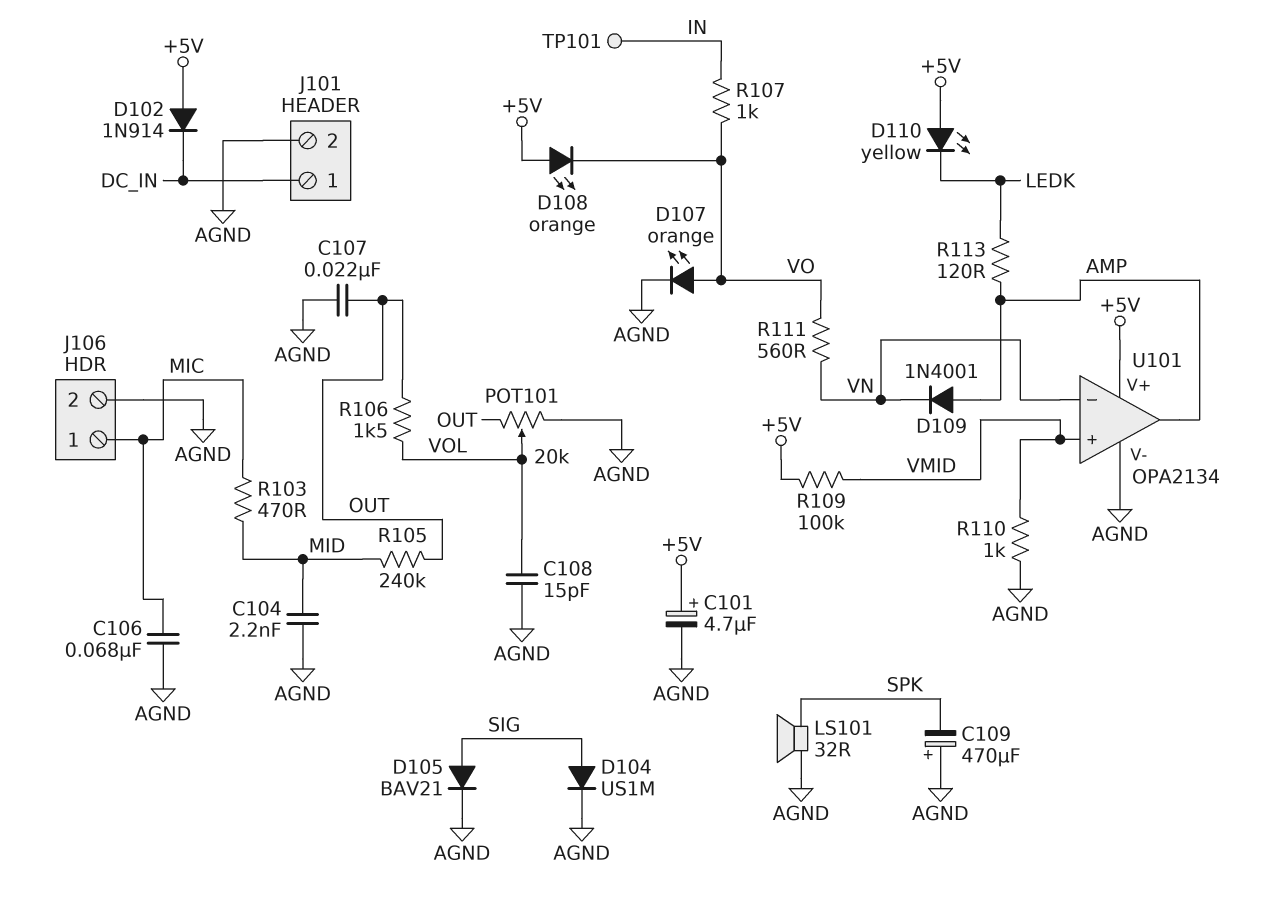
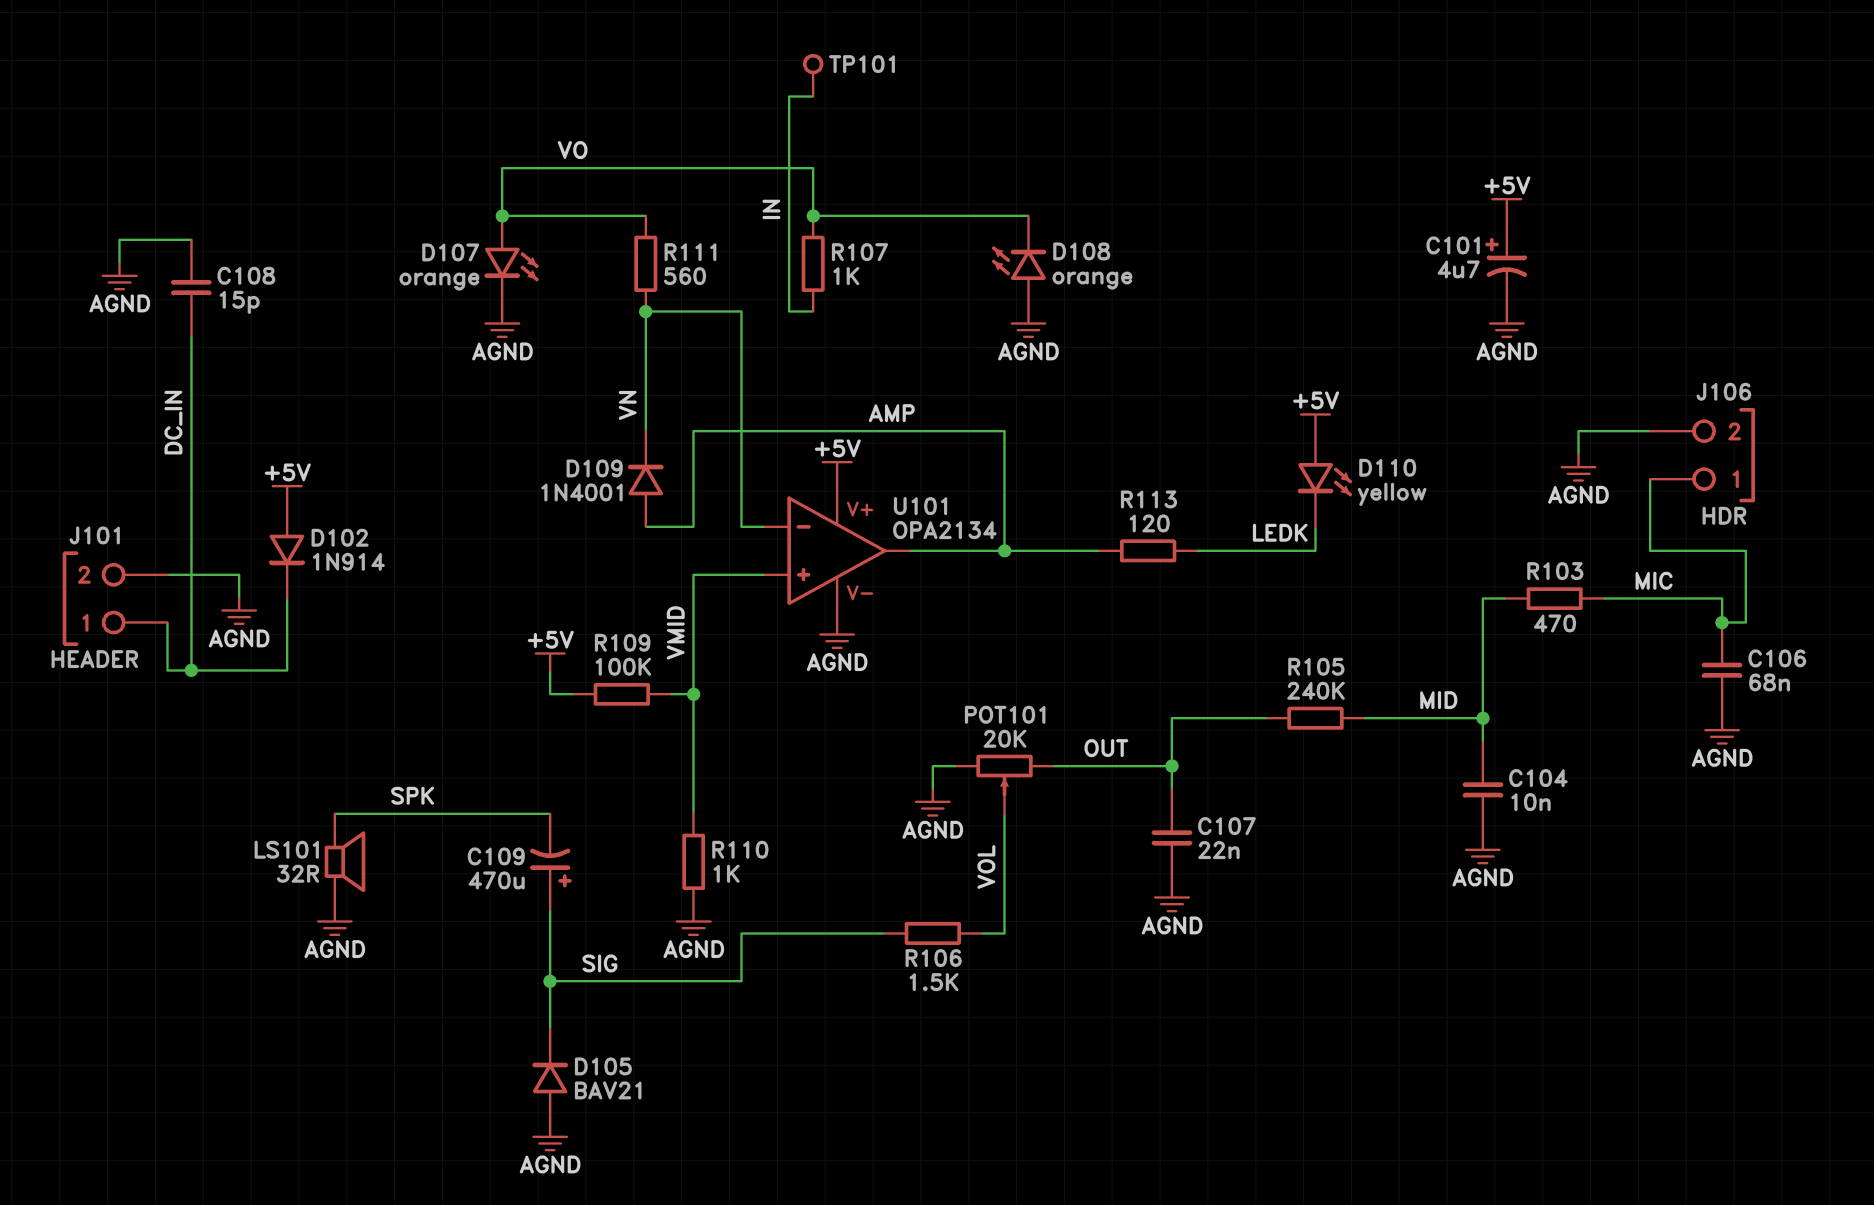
C104: 2.2nF (AGND, MID) -> 10nF (AGND, MID)
C108: 15pF (AGND, VOL) -> 15pF (AGND, DC_IN)
C109: 470uF (plus AGND, minus SPK) -> 470uF (plus SIG, minus SPK)
D104: diode US1M (A SIG, K AGND) -> none
D105: diode BAV21 (A SIG, K AGND) -> diode BAV21 (A AGND, K SIG)
D108: LED orange (A +5V, K VO) -> LED orange (A AGND, K VO)
R106: 1.5k (OUT, VOL) -> 1.5k (SIG, VOL)

